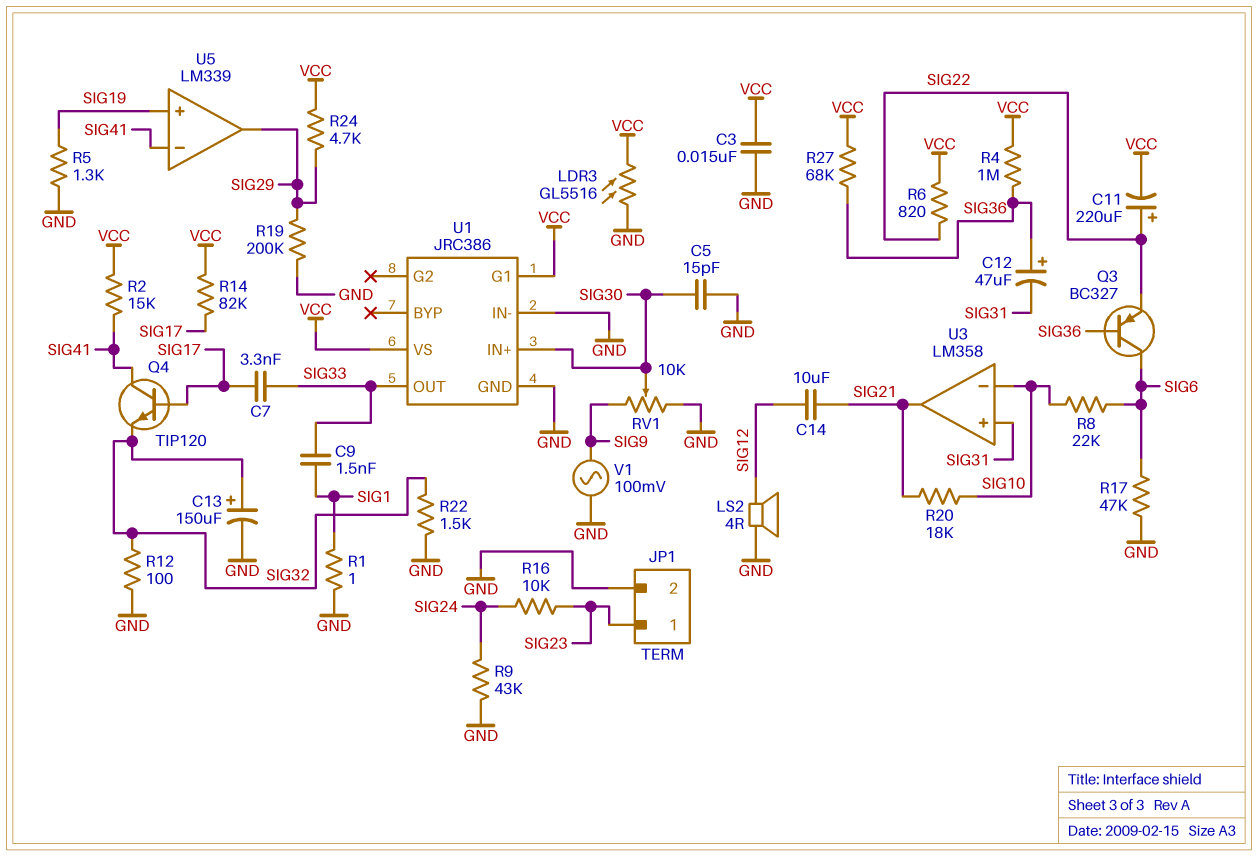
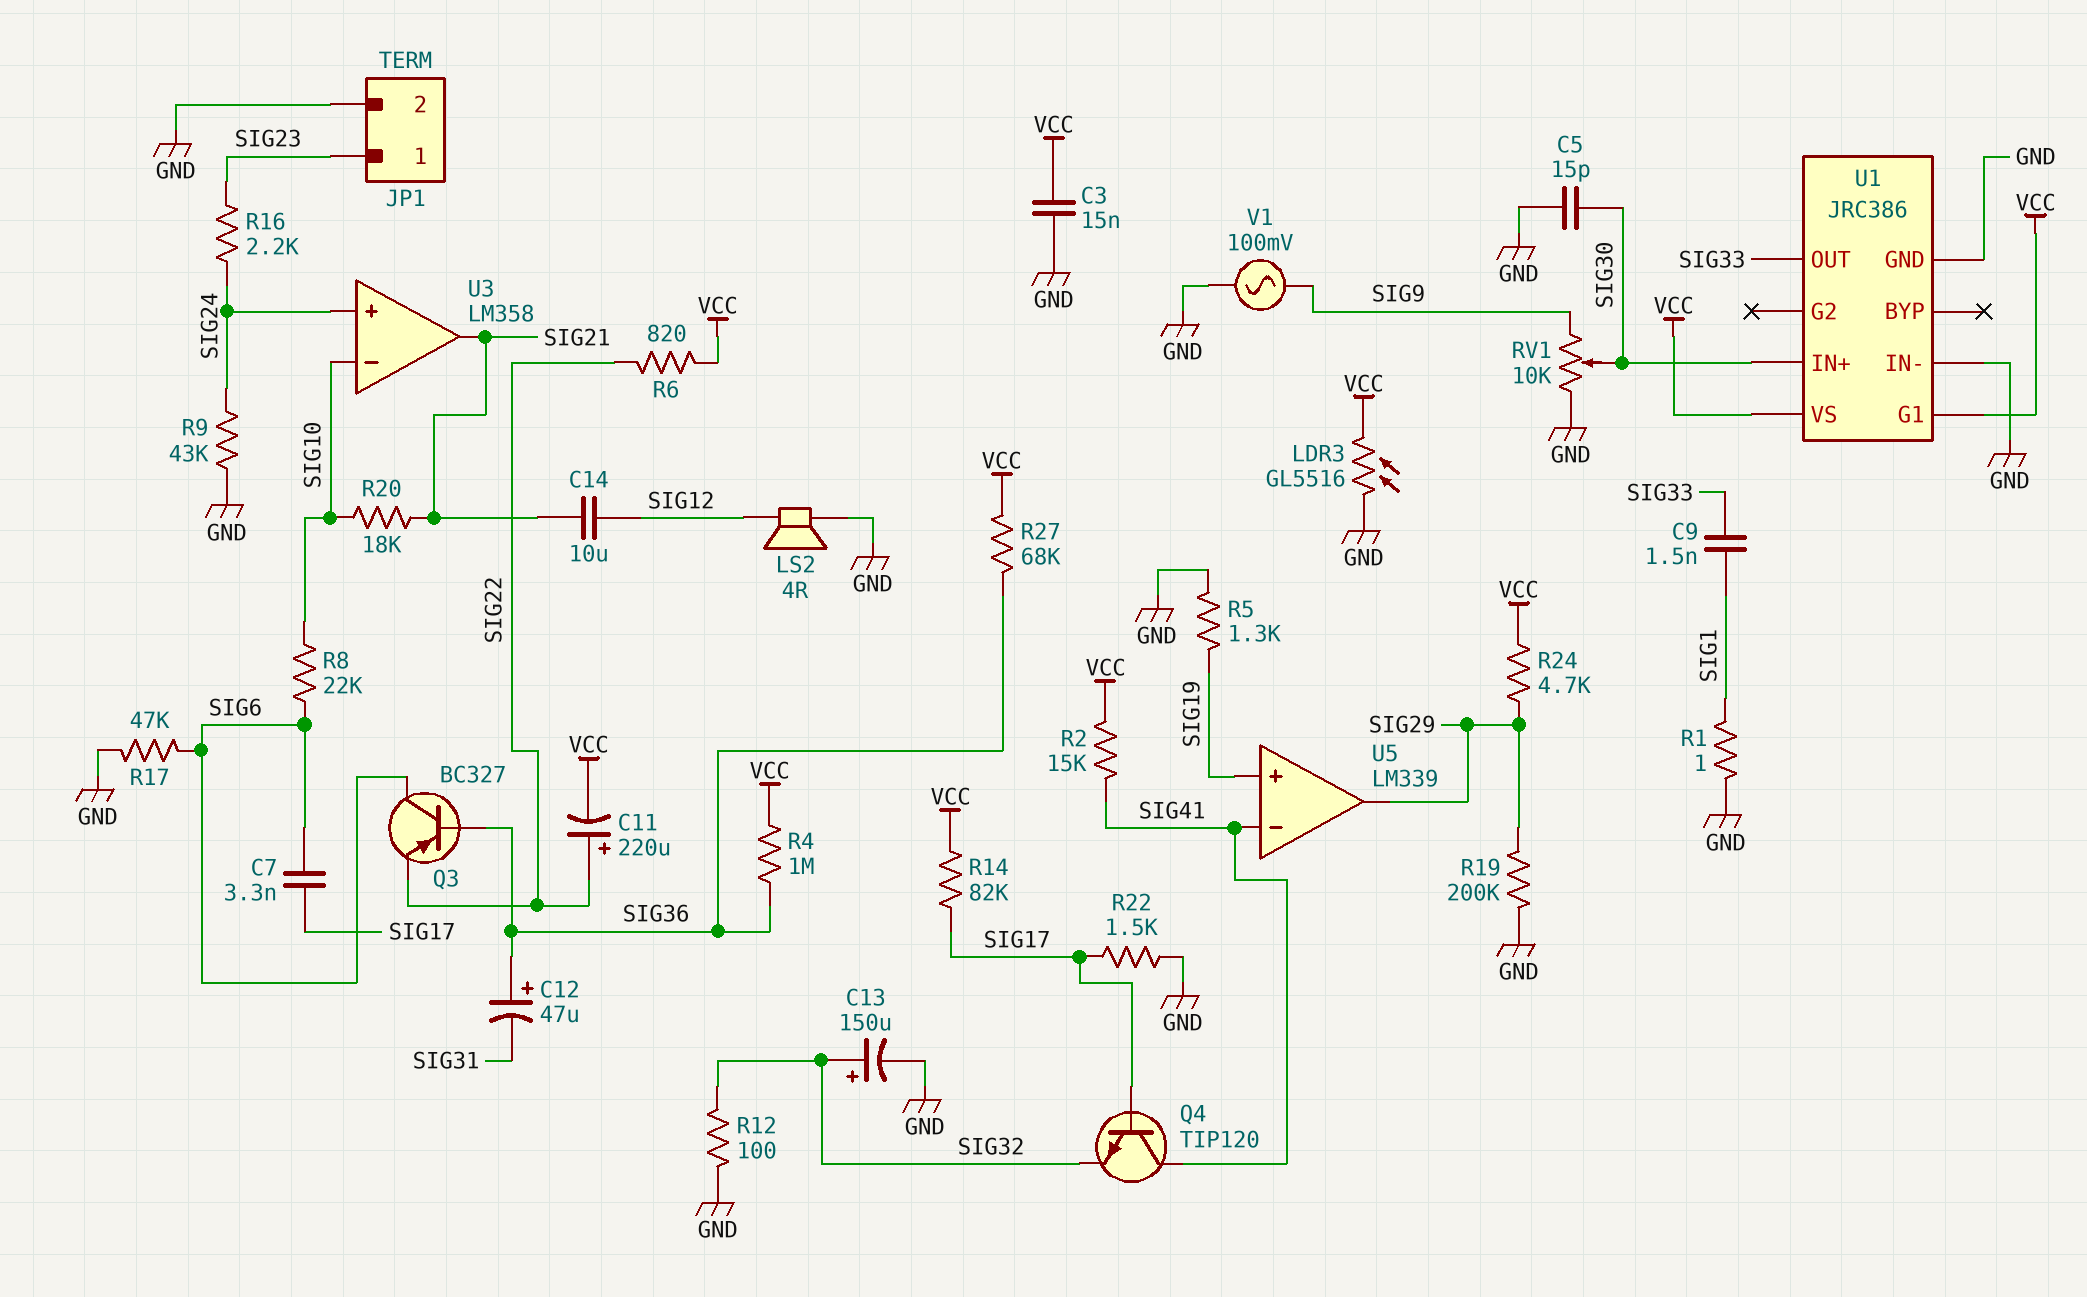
C7: 3.3nF (SIG17, SIG33) -> 3.3nF (SIG6, SIG17)
R16: 10k (SIG23, SIG24) -> 2.2k (SIG23, SIG24)
R22: 1.5k (GND, SIG32) -> 1.5k (GND, SIG17)
U3 pin in+: SIG31 -> SIG24

